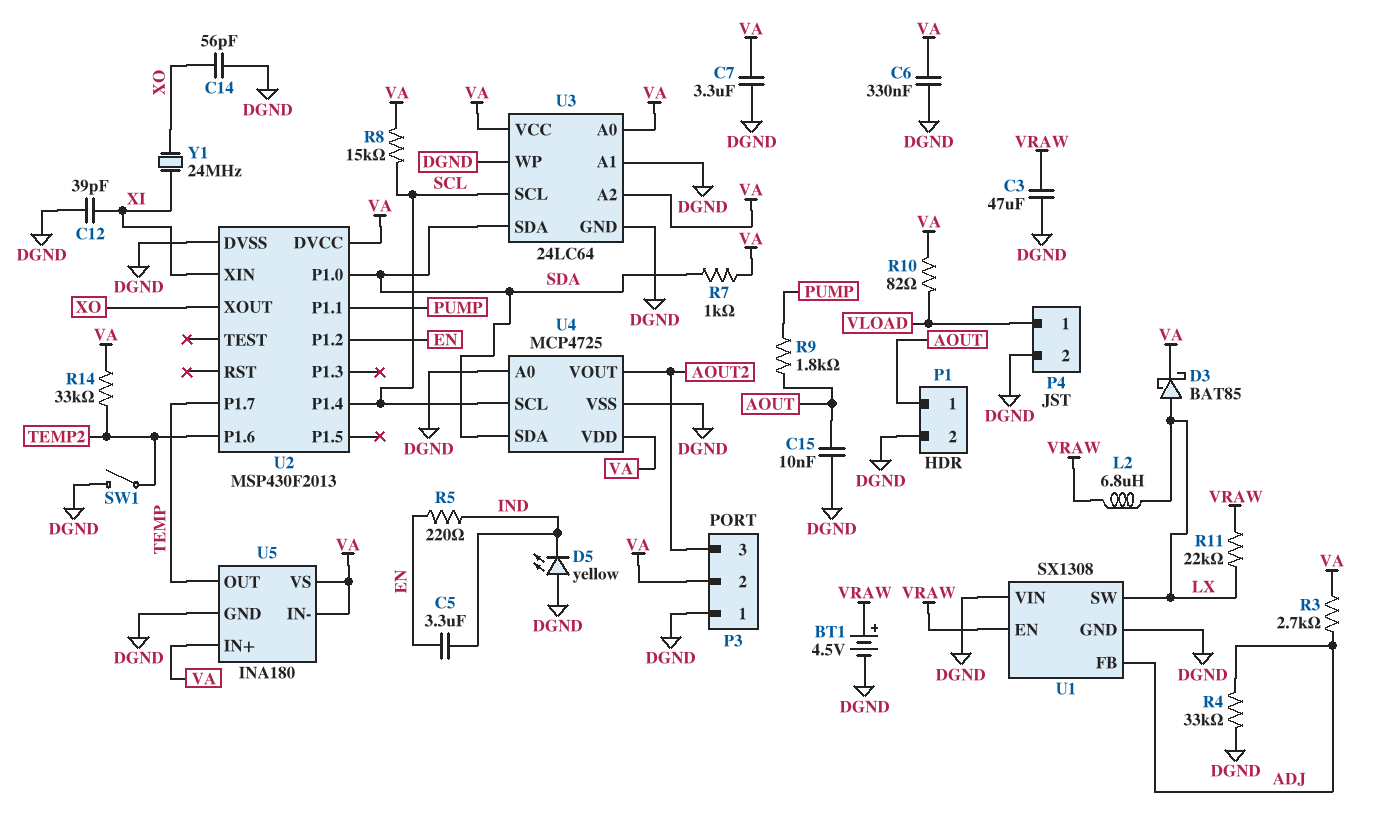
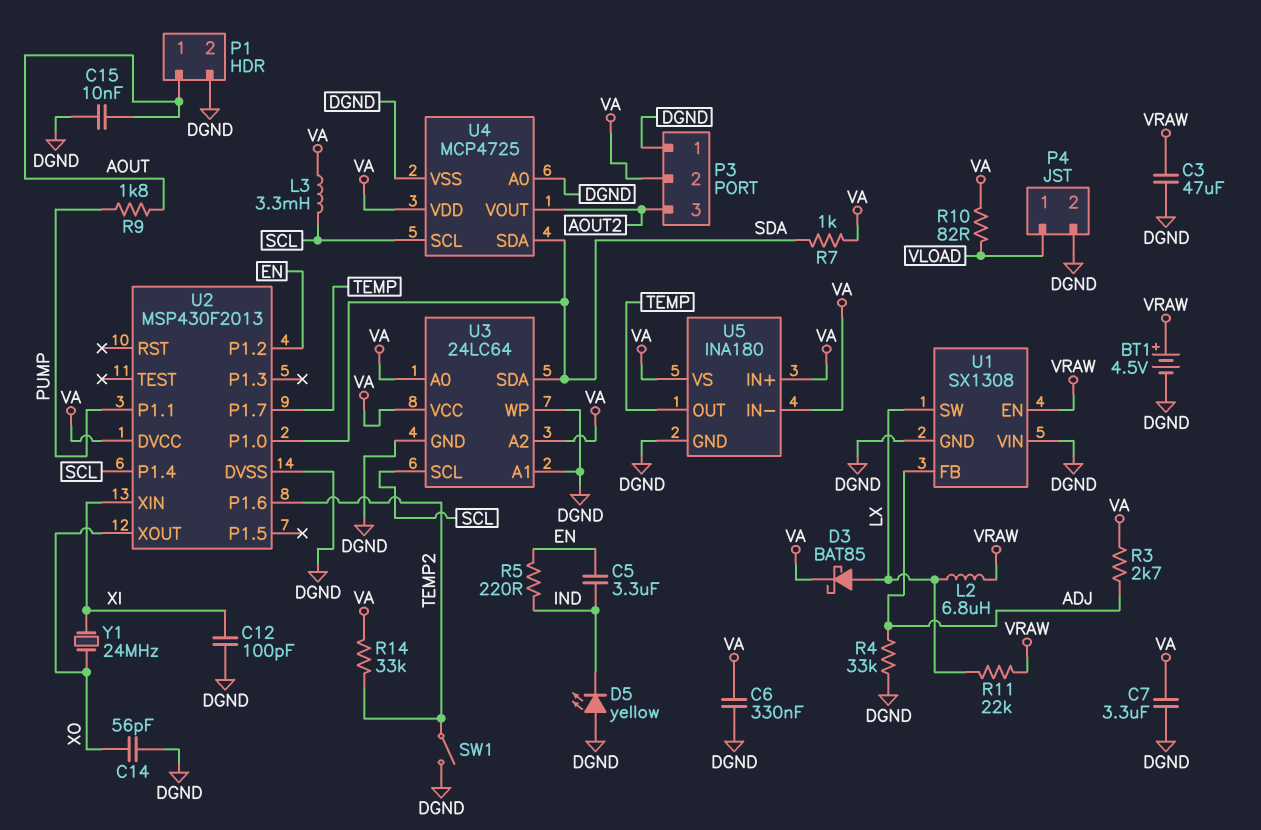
C12: 39pF (DGND, XI) -> 100pF (DGND, XI)
L3: none -> 3.3mH (SCL, VA)
R8: 15k (SCL, VA) -> none

